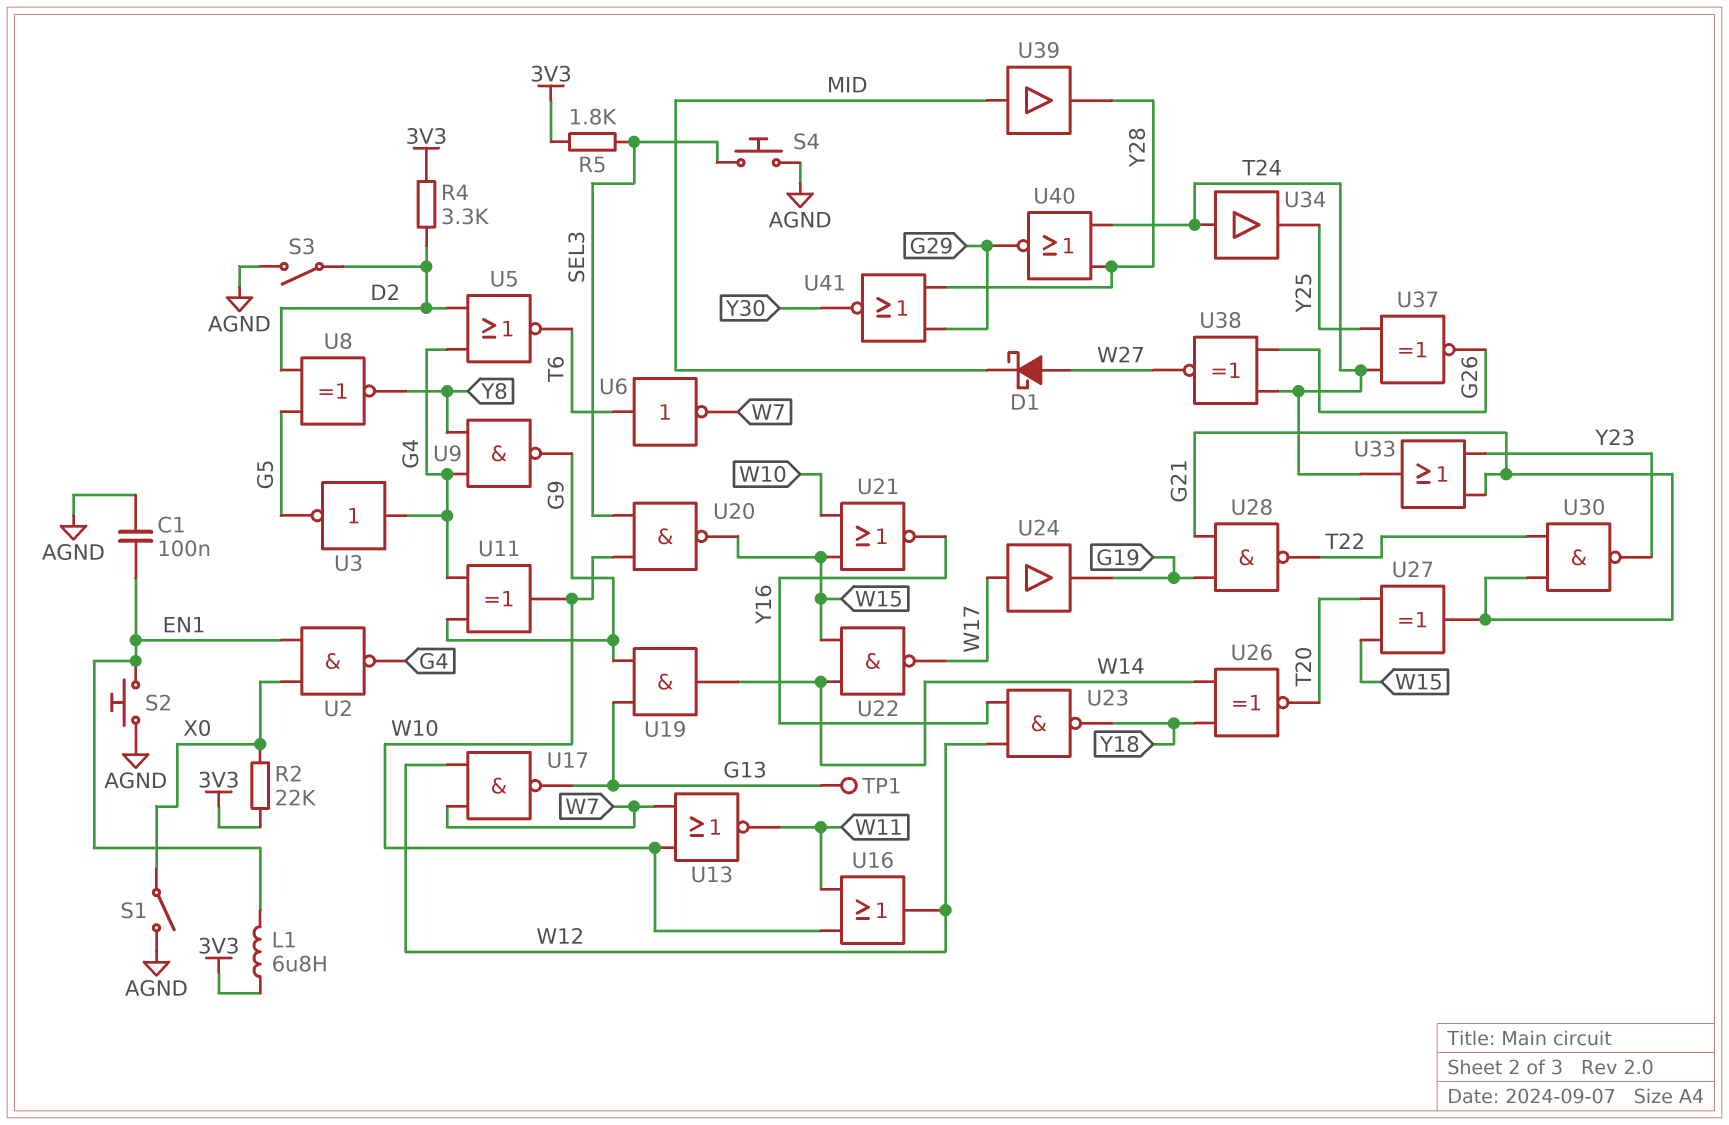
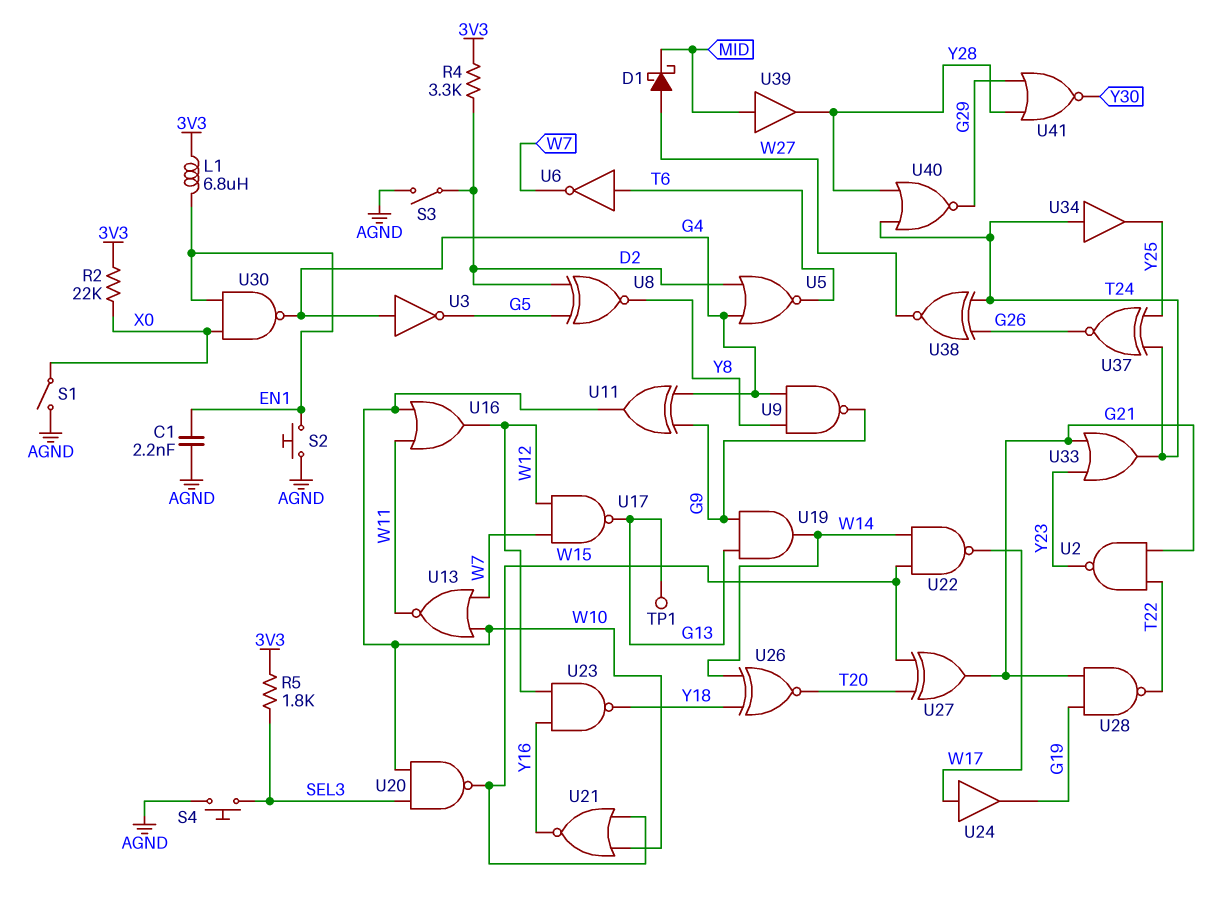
C1: 100nF (AGND, EN1) -> 2.2nF (AGND, EN1)
U2: NAND (in EN1, in X0, out G4) -> NAND (in G21, in T22, out Y23)
U30: NAND (in G21, in T22, out Y23) -> NAND (in EN1, in X0, out G4)

